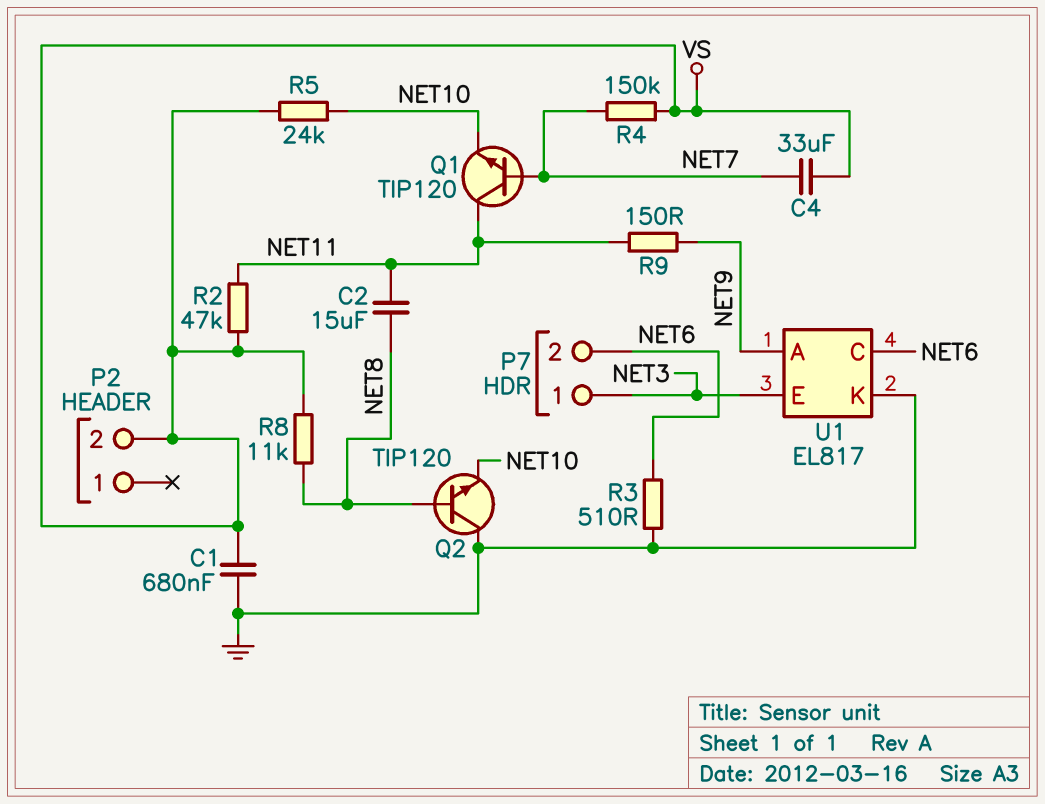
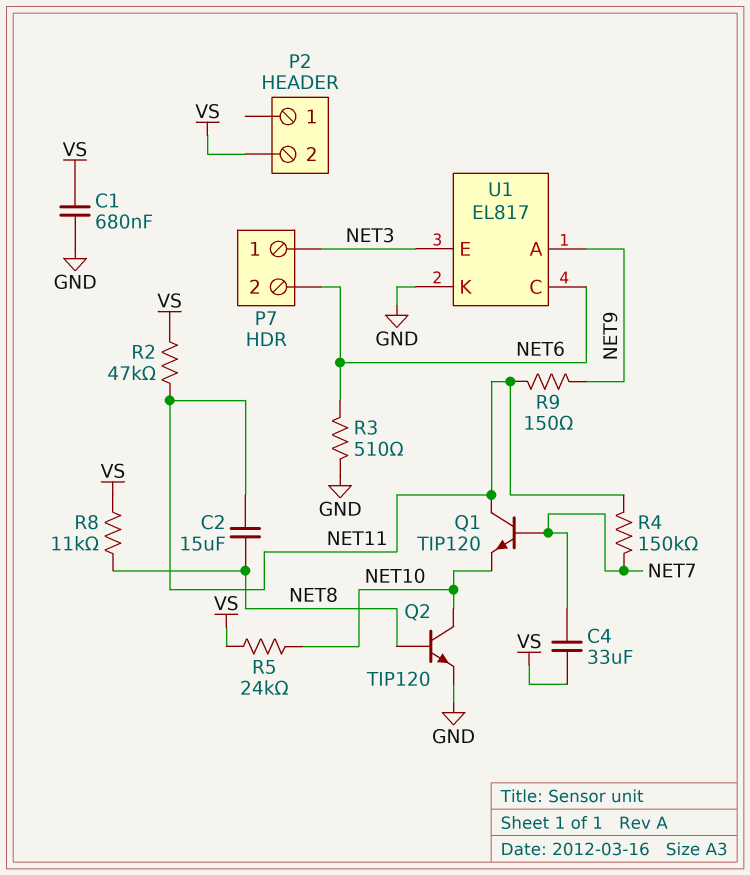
Q2: NPN TIP120 (B NET8, C GND, E NET10) -> NPN TIP120 (B NET8, C NET10, E GND)
R4: 150k (NET7, VS) -> 150k (NET7, NET11)

